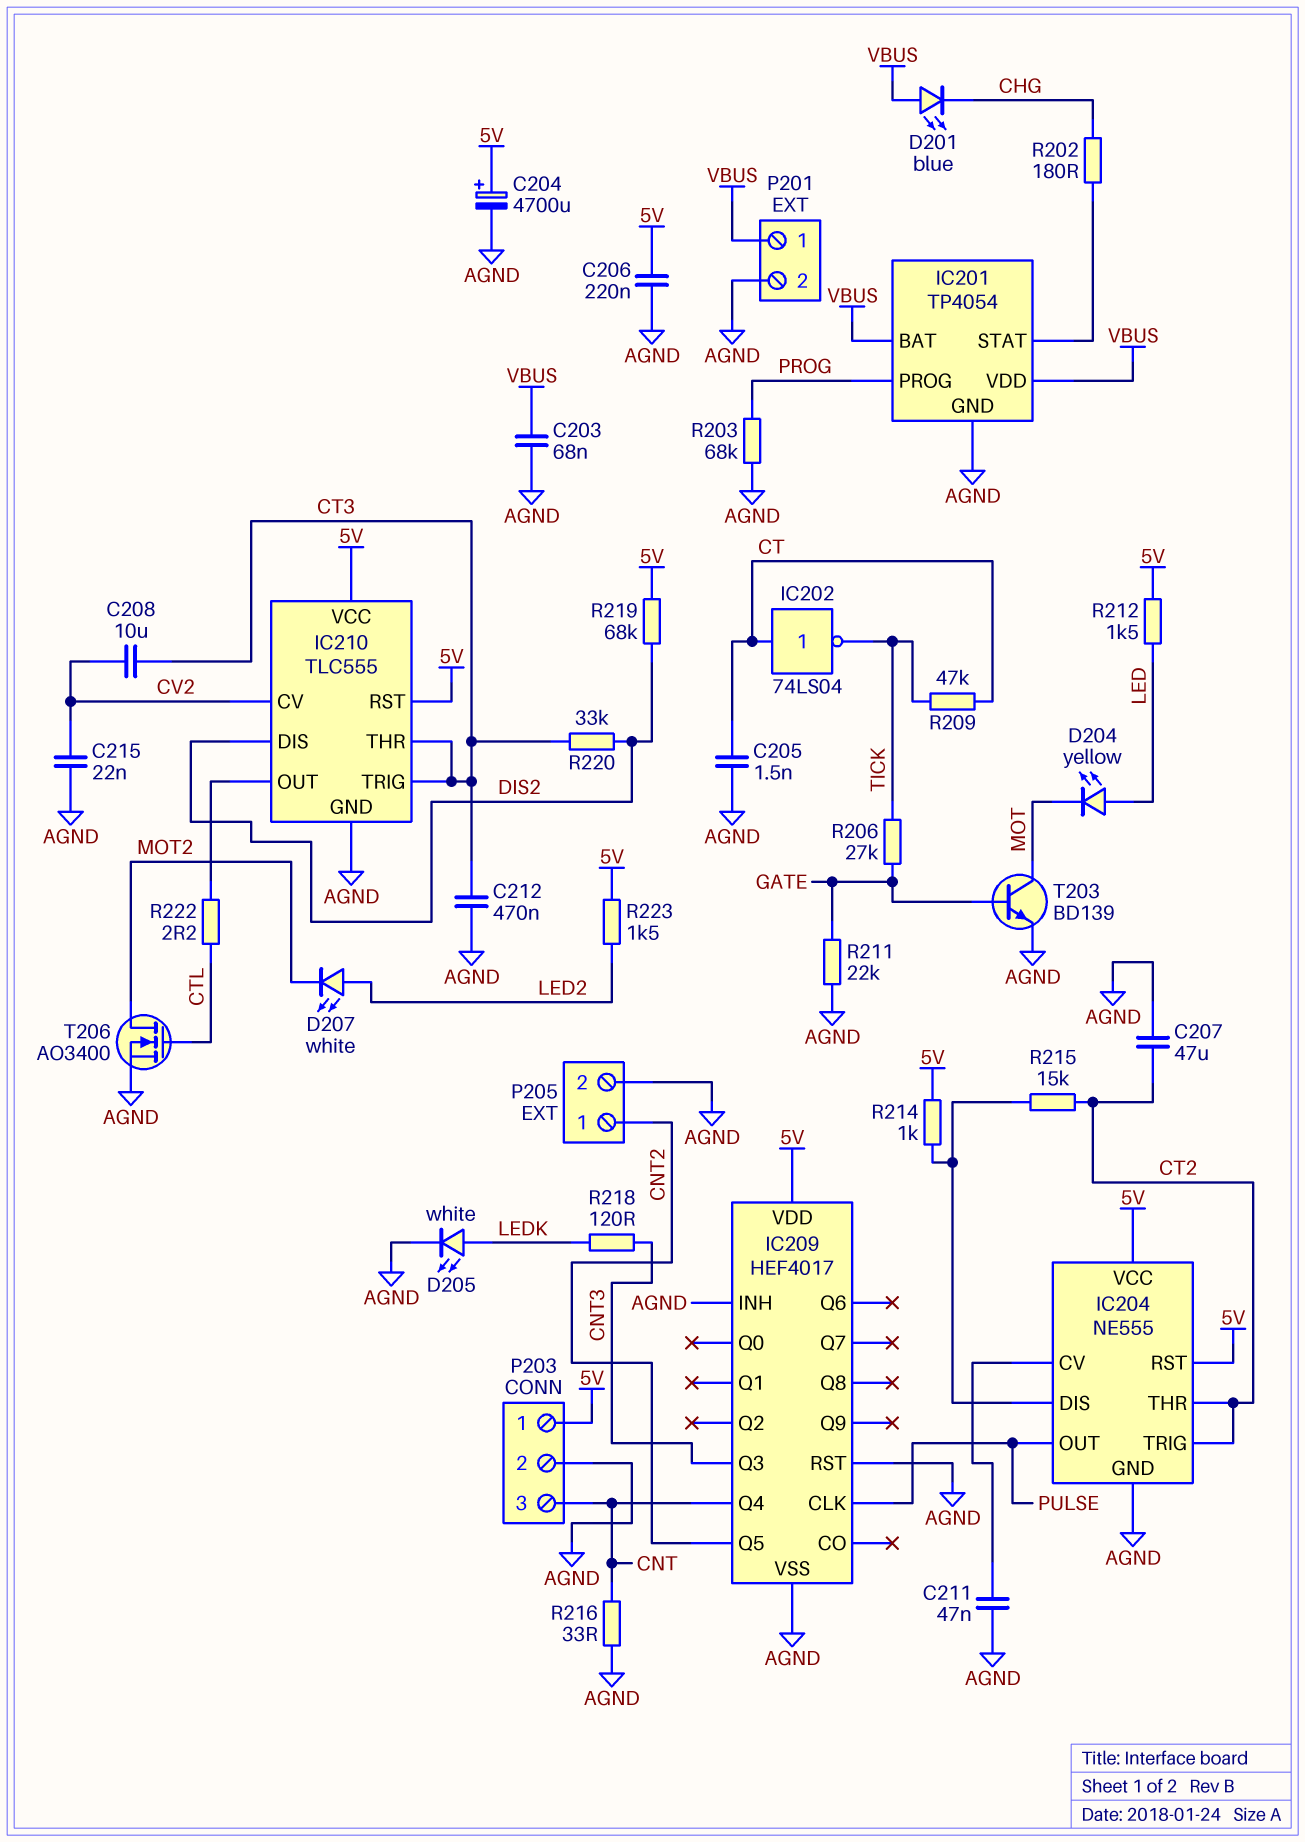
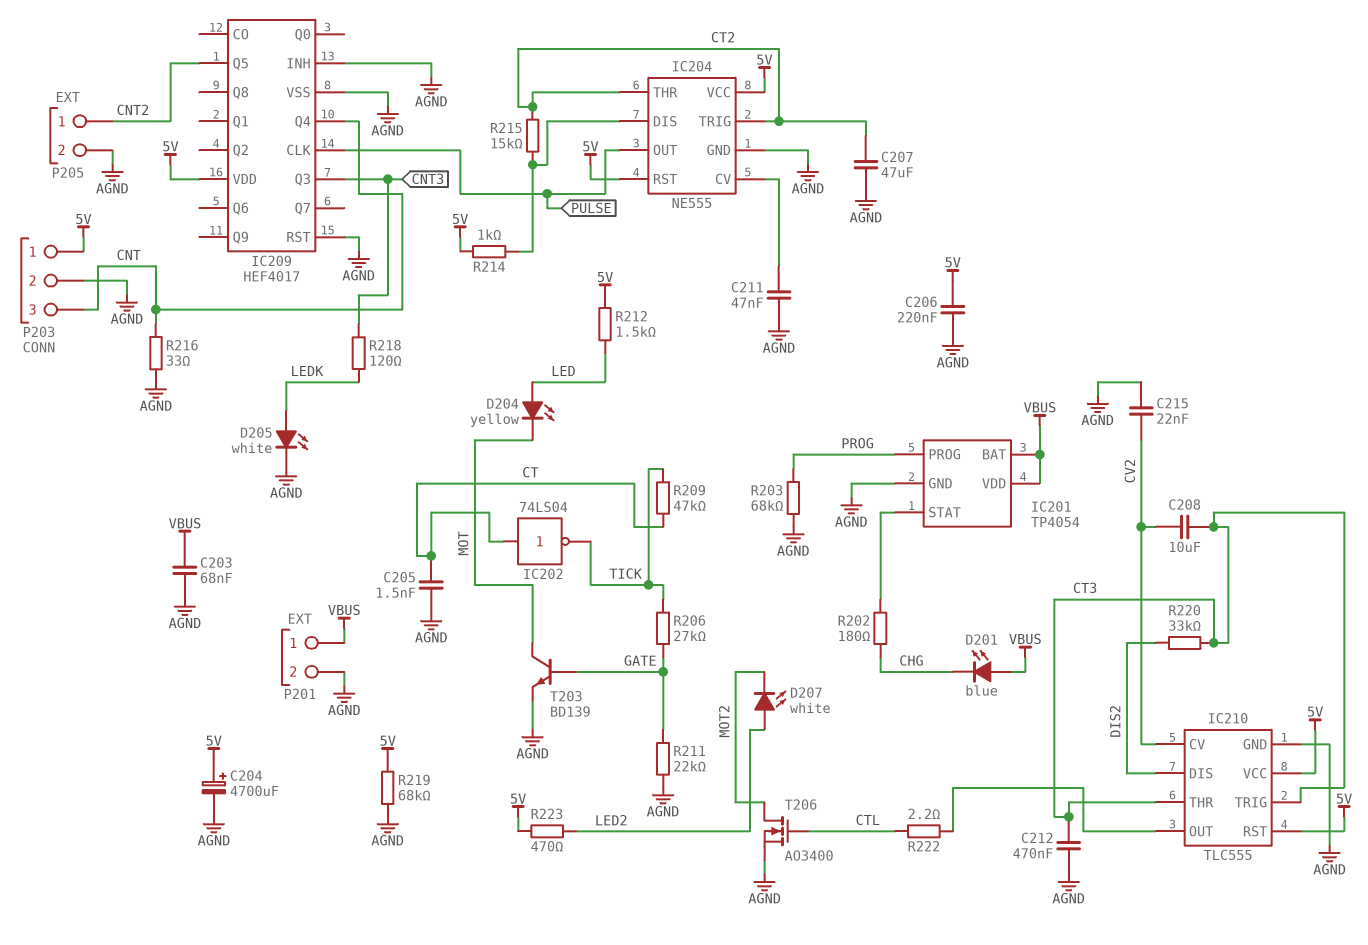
R219: 68k (5V, DIS2) -> 68k (5V, AGND)
R223: 1.5k (5V, LED2) -> 470 (5V, LED2)

